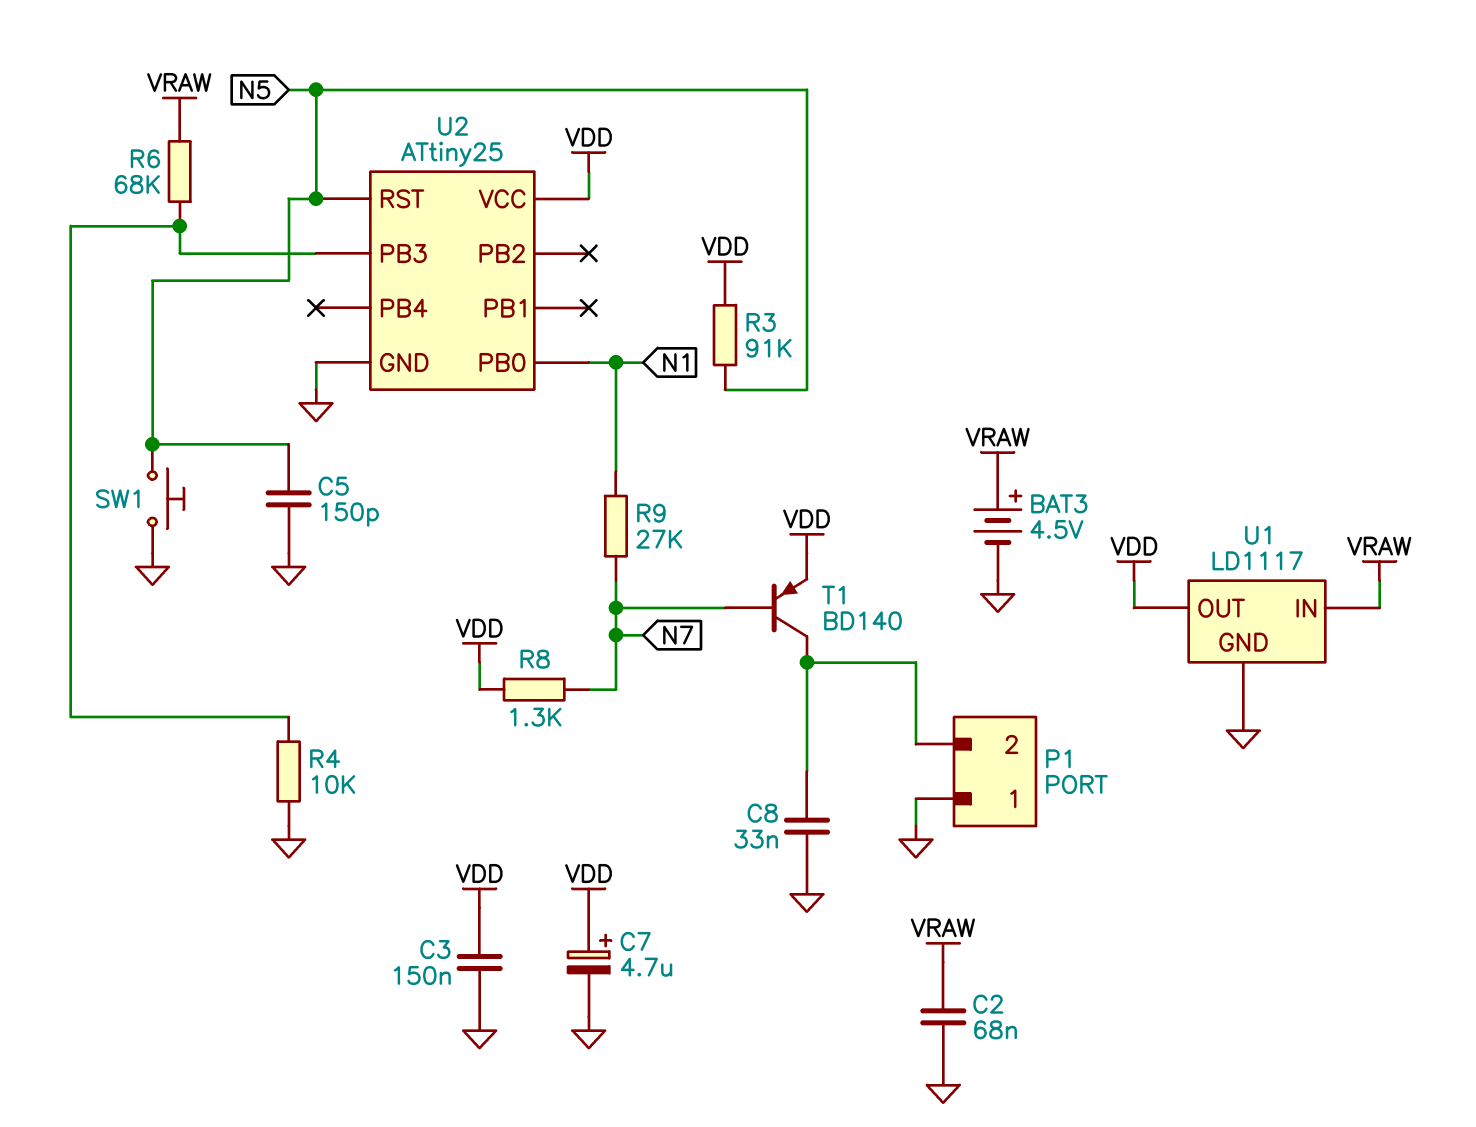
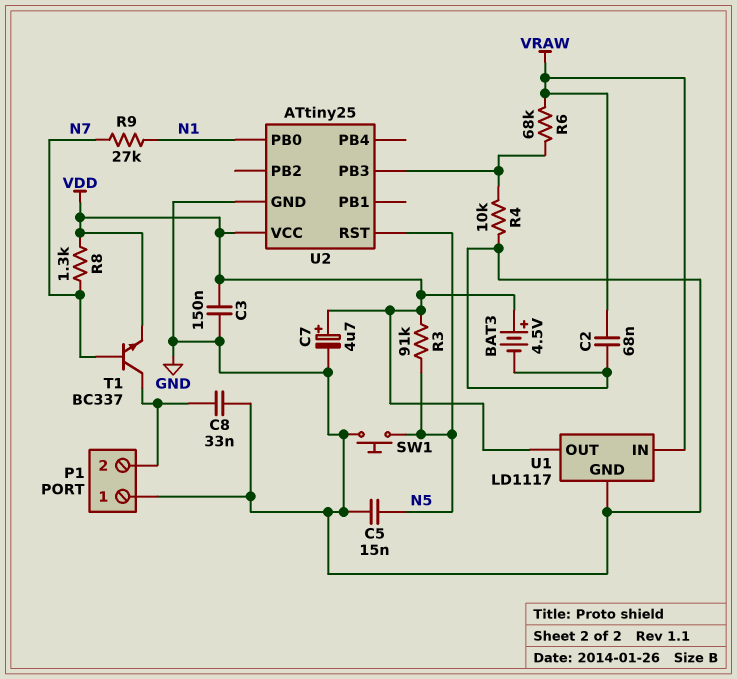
BAT3: 4.5V (plus VRAW, minus GND) -> 4.5V (plus VDD, minus GND)
C5: 150pF (GND, N5) -> 15nF (GND, N5)
T1: PNP BD140 (B N7, C P1/2, E VDD) -> NPN BC337 (B N7, C P1/2, E VDD)

